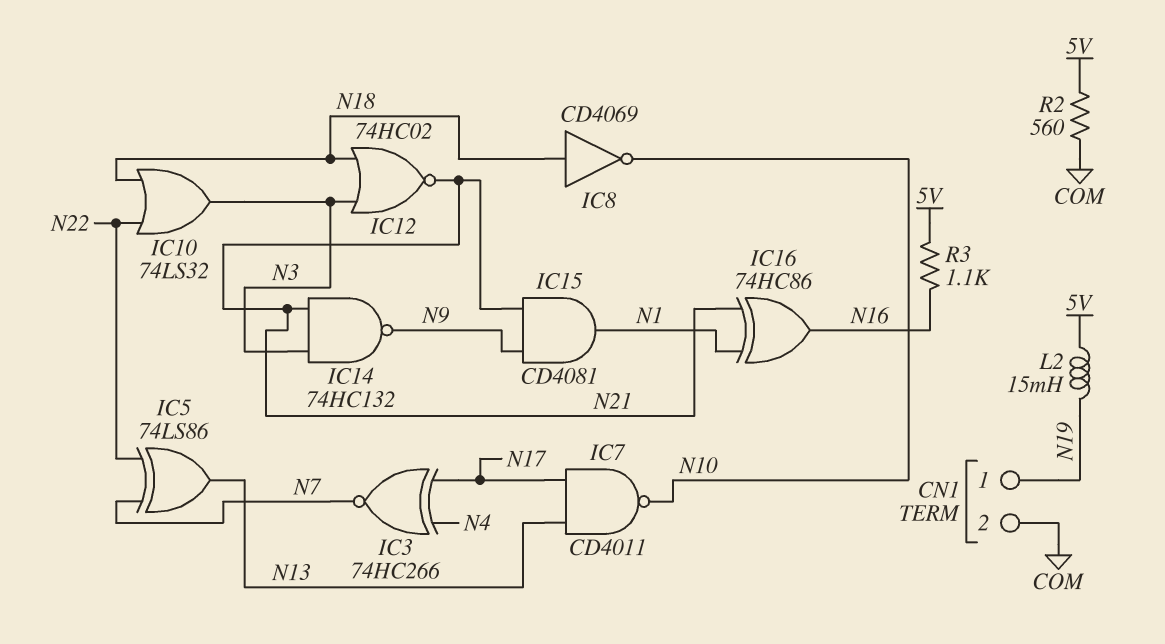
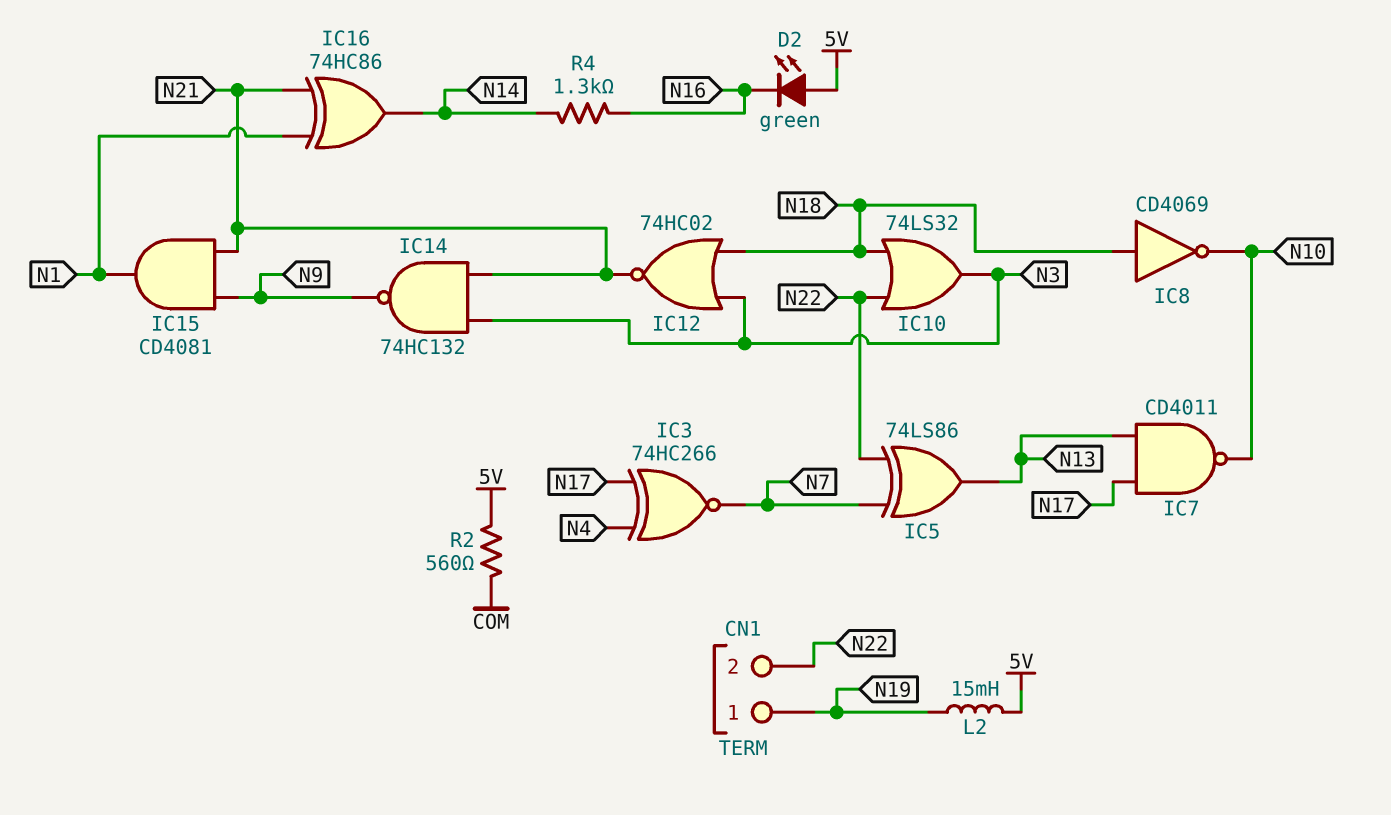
CN1 pin 2: COM -> N22
D2: none -> LED green (A 5V, K N16)
IC16: XOR 74HC86 (in N1, in N21, out N16) -> XOR 74HC86 (in N1, in N21, out N14)
R3: 1.1k (5V, N16) -> none
R4: none -> 1.3k (N14, N16)

